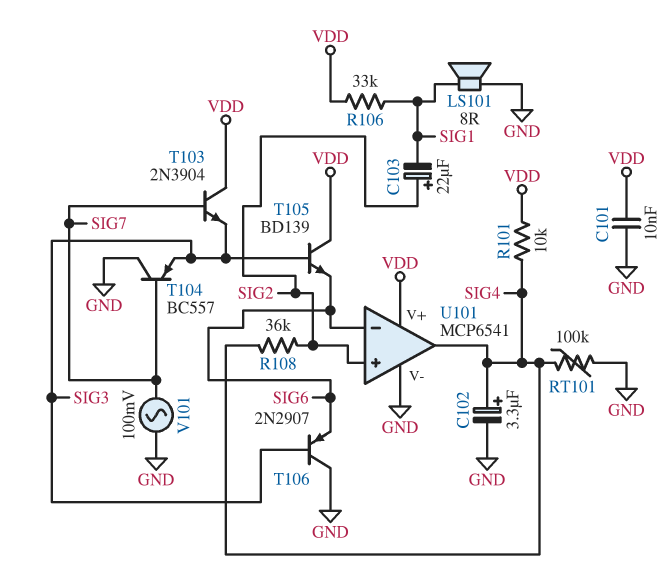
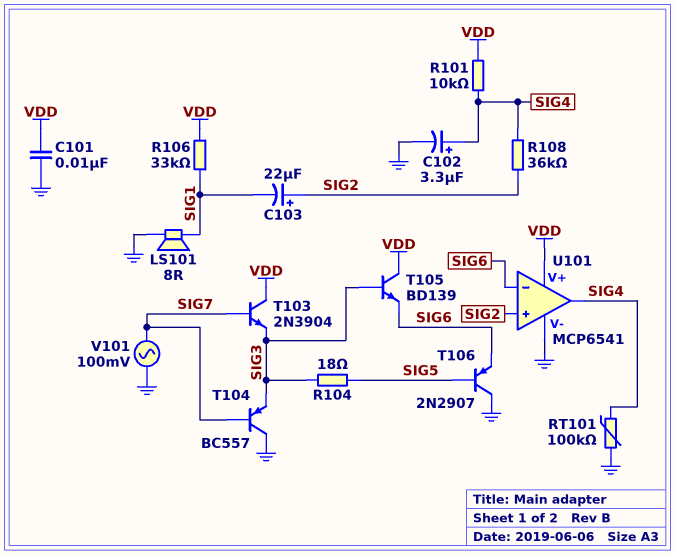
R104: none -> 18 (SIG3, SIG5)
T106: PNP 2N2907 (B SIG3, C GND, E SIG6) -> PNP 2N2907 (B SIG5, C GND, E SIG6)

